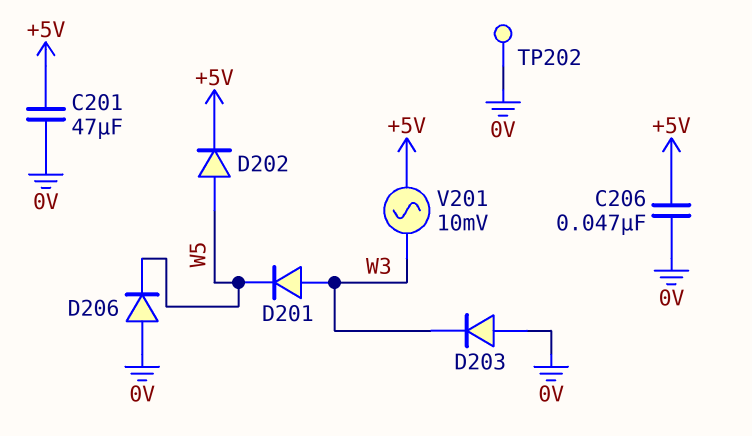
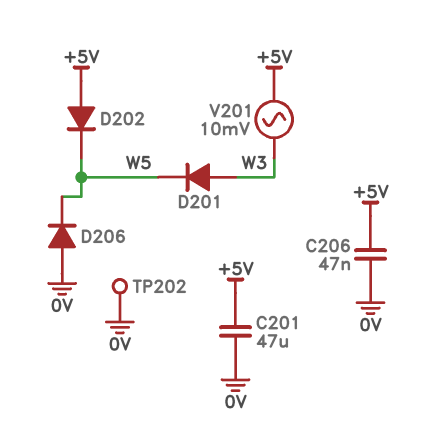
D202: diode (A W5, K +5V) -> diode (A +5V, K W5)
D203: diode (A 0V, K W3) -> none

